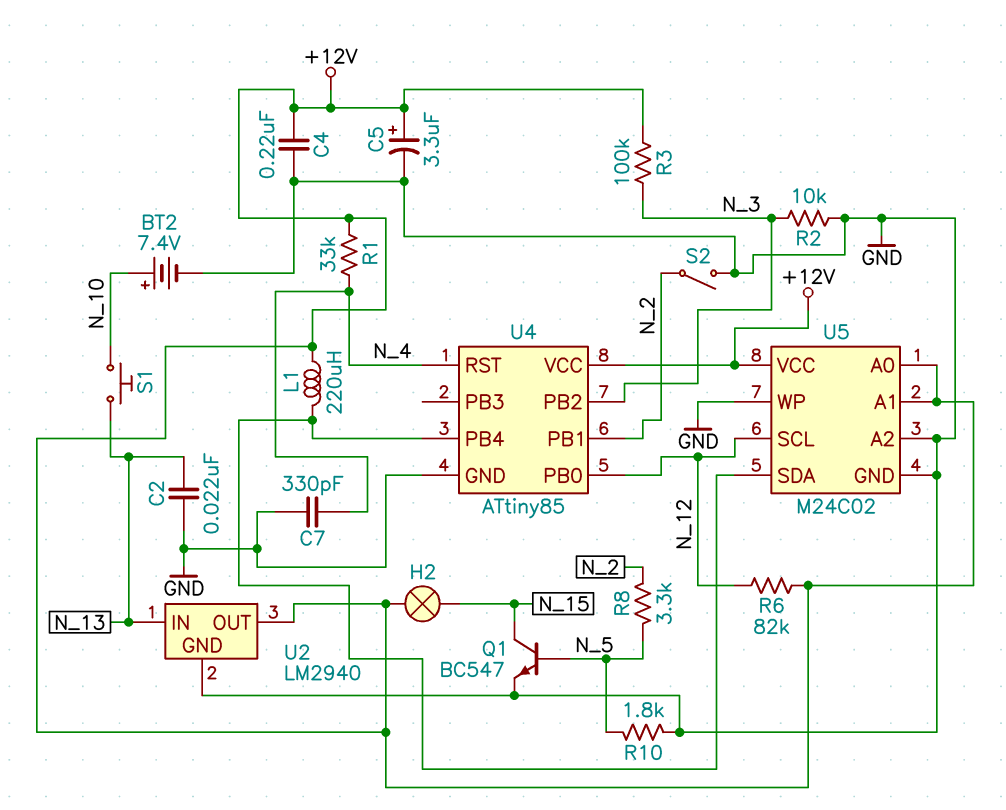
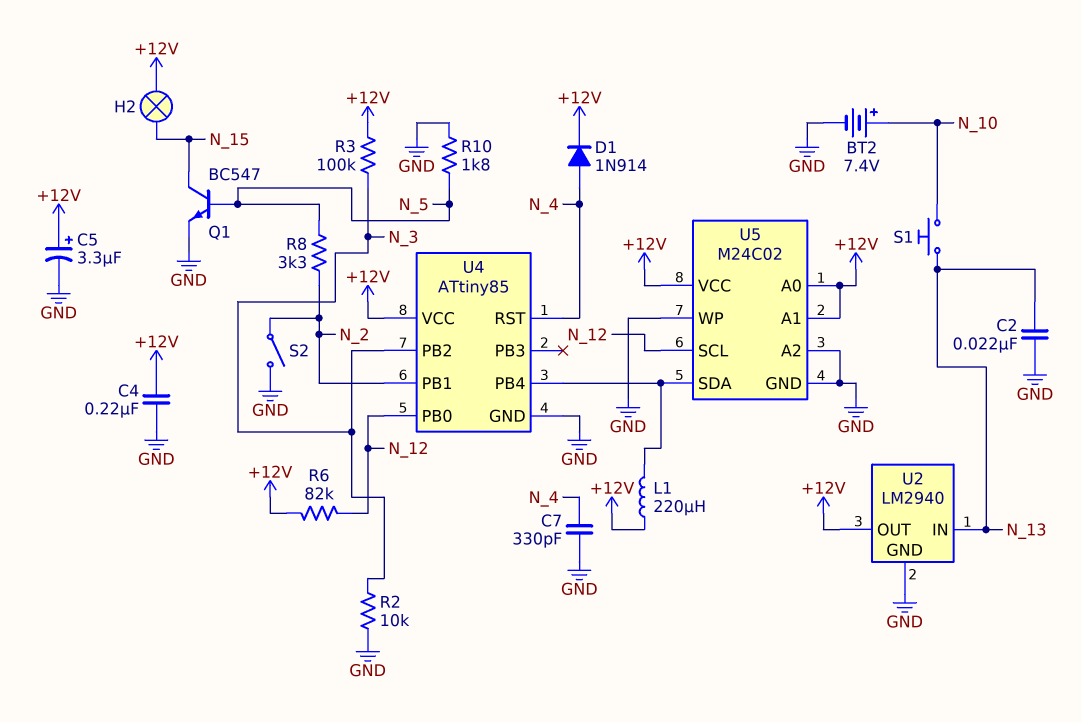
D1: none -> diode 1N914 (A N_4, K +12V)
R1: 33k (+12V, N_4) -> none

